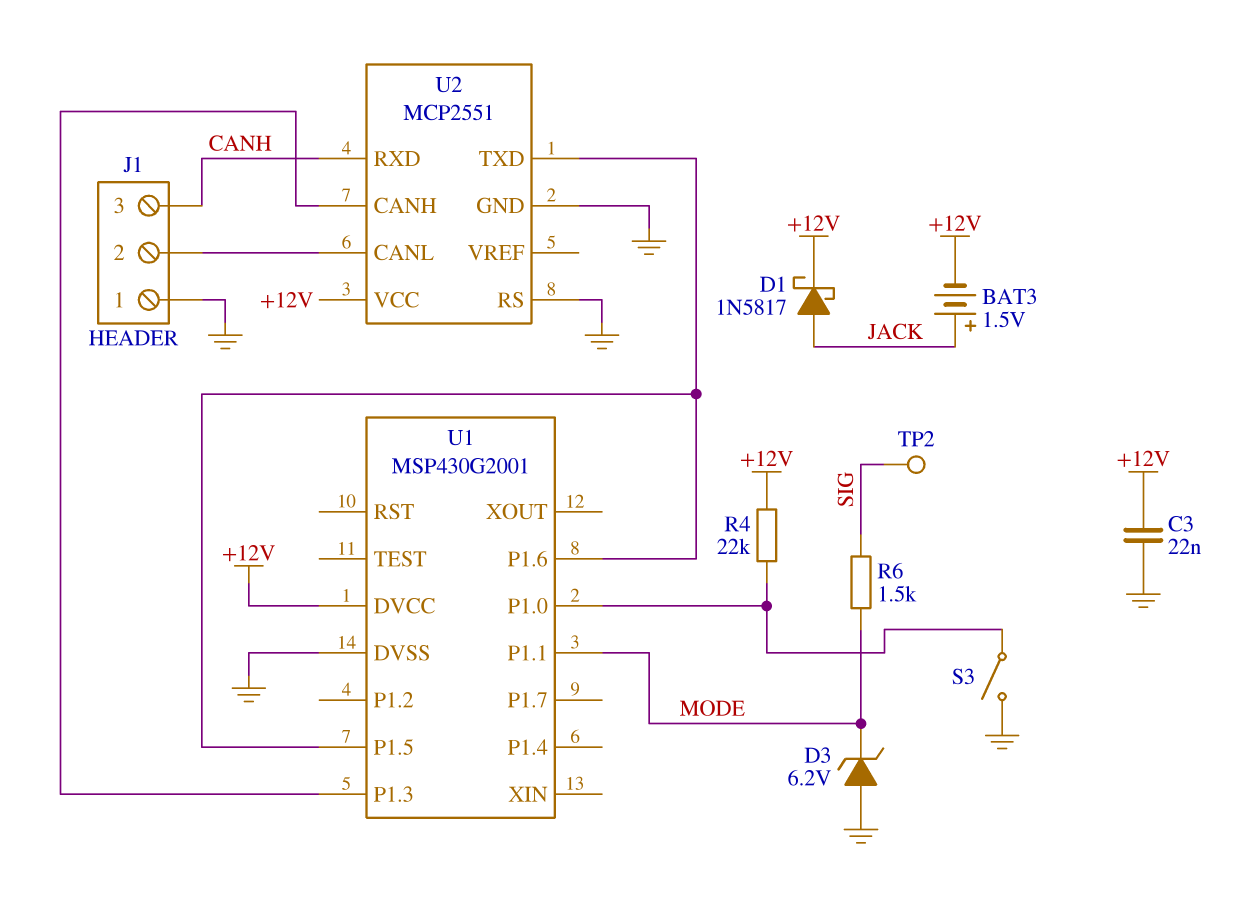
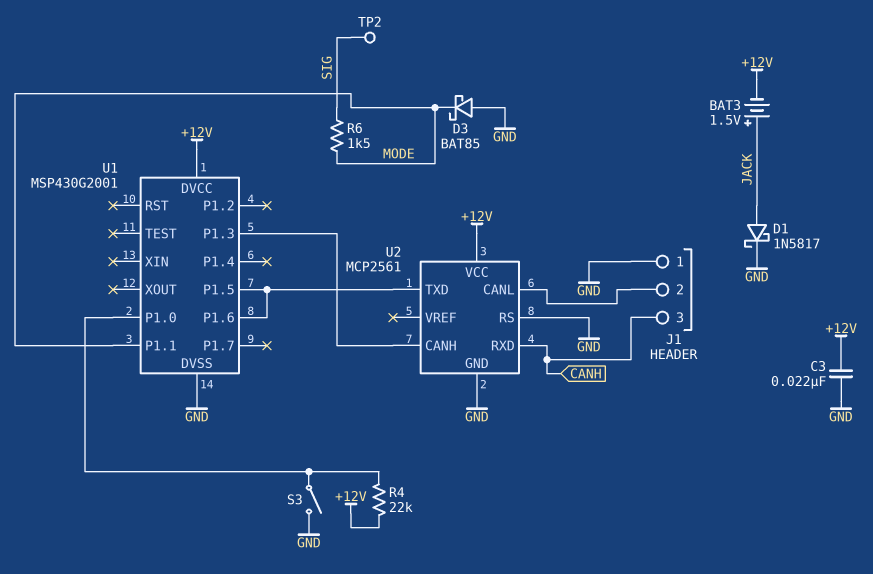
D1: schottky 1N5817 (A JACK, K +12V) -> schottky 1N5817 (A JACK, K GND)
D3: zener 6.2V (A GND, K MODE) -> schottky BAT85 (A GND, K MODE)
U2: MCP2551 -> MCP2561

